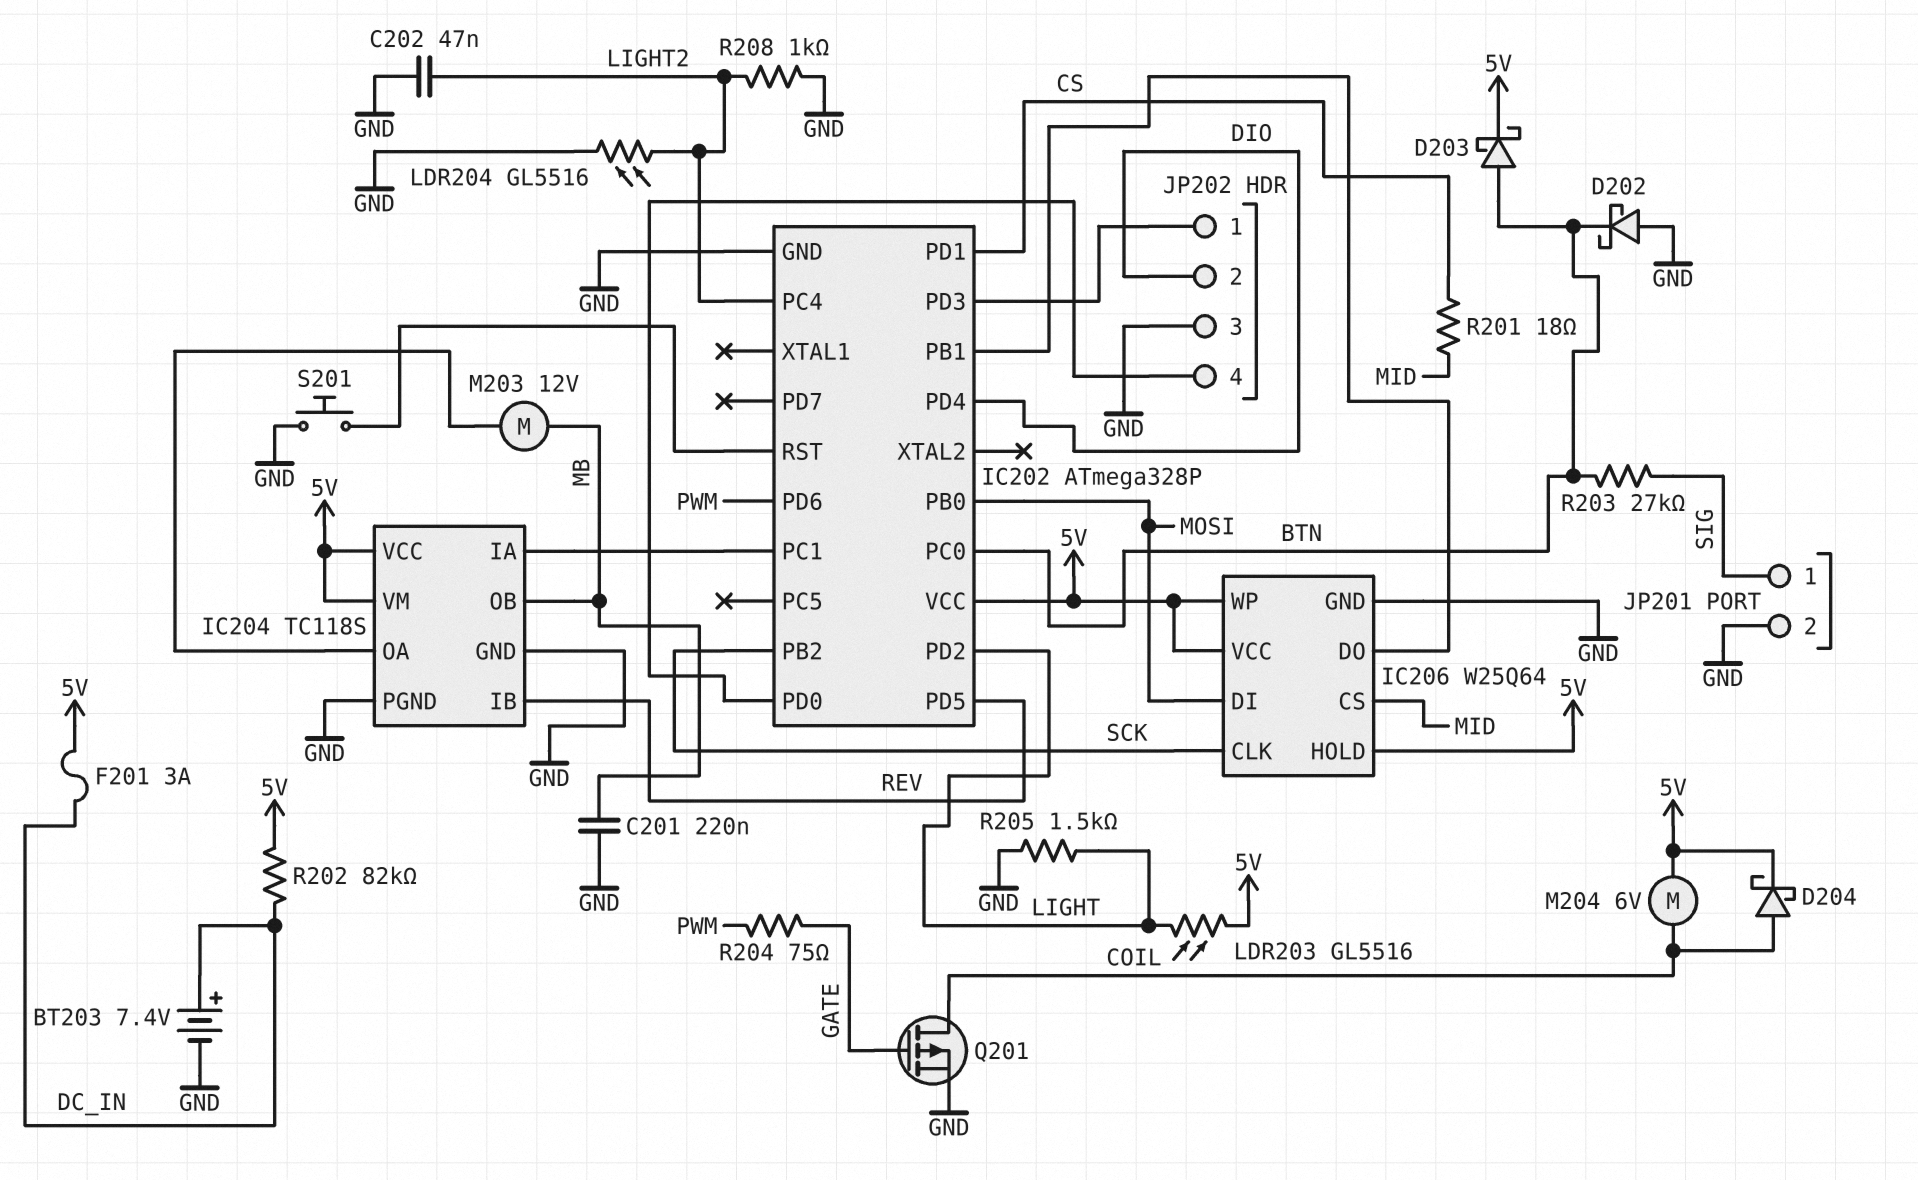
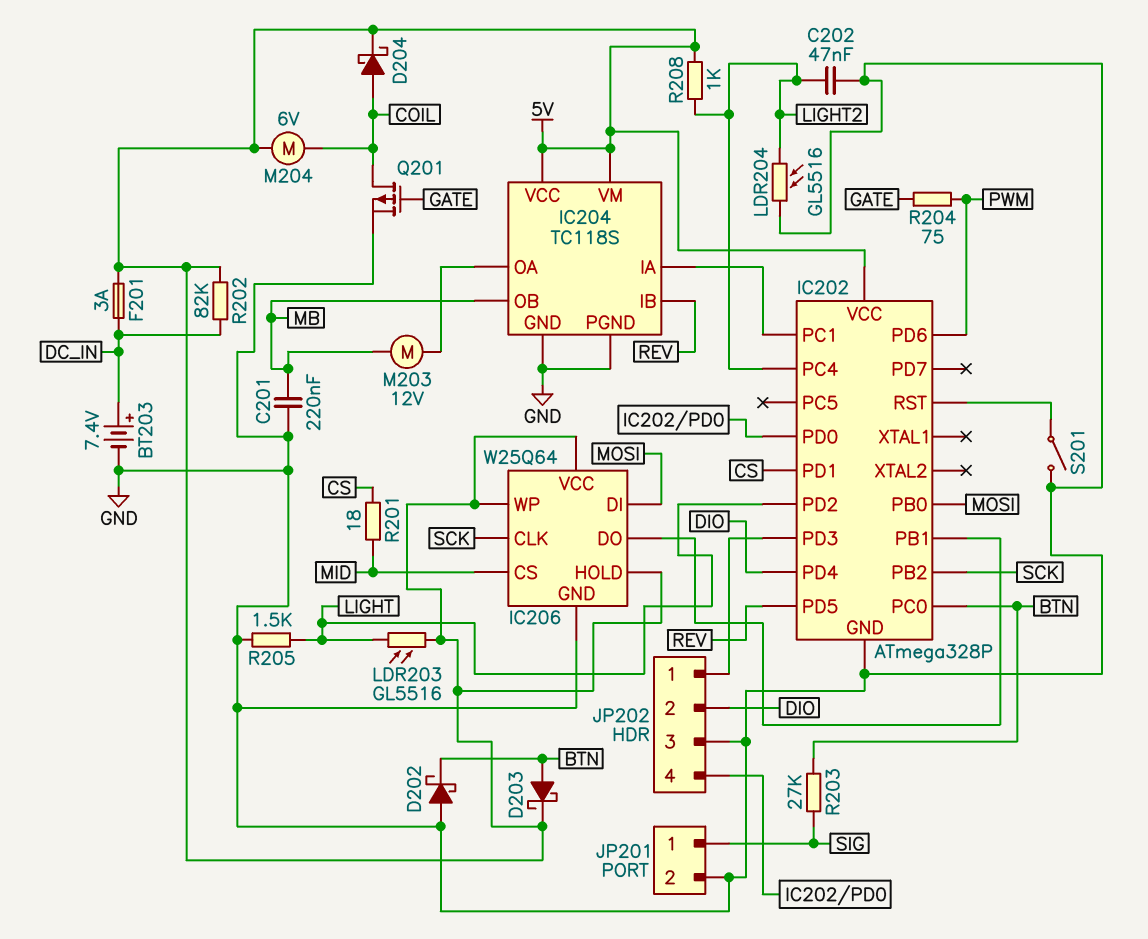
R208: 1k (GND, LIGHT2) -> 1k (5V, LIGHT2)
S201: button (GND, IC202/RST) -> switch (GND, IC202/RST)

